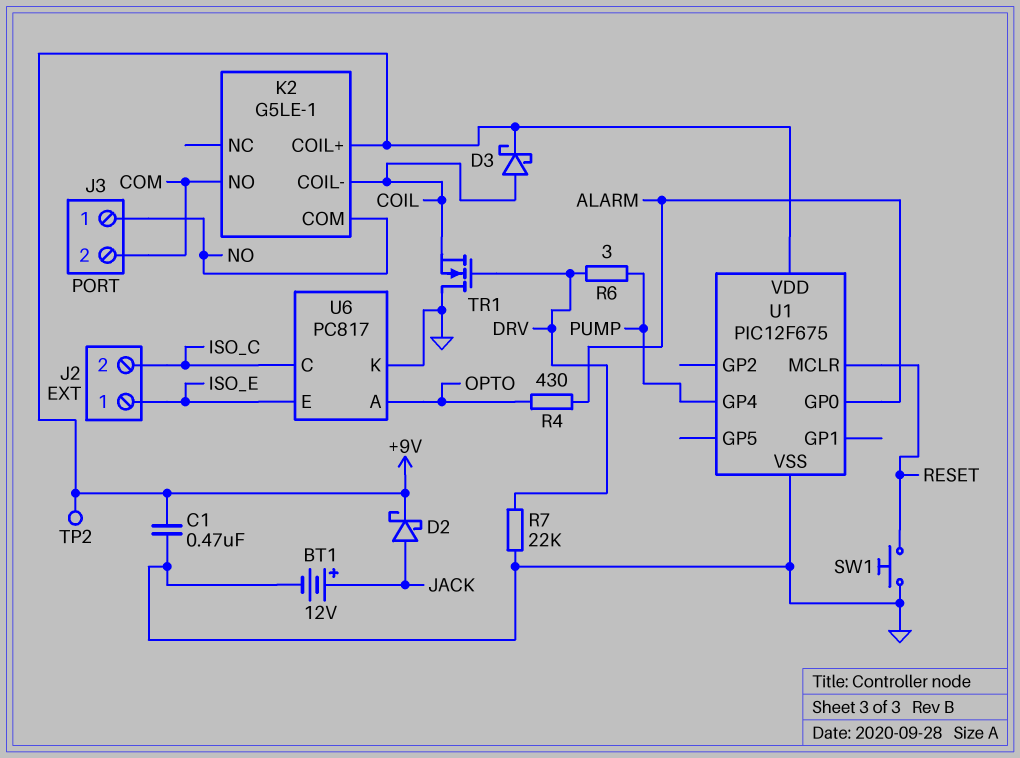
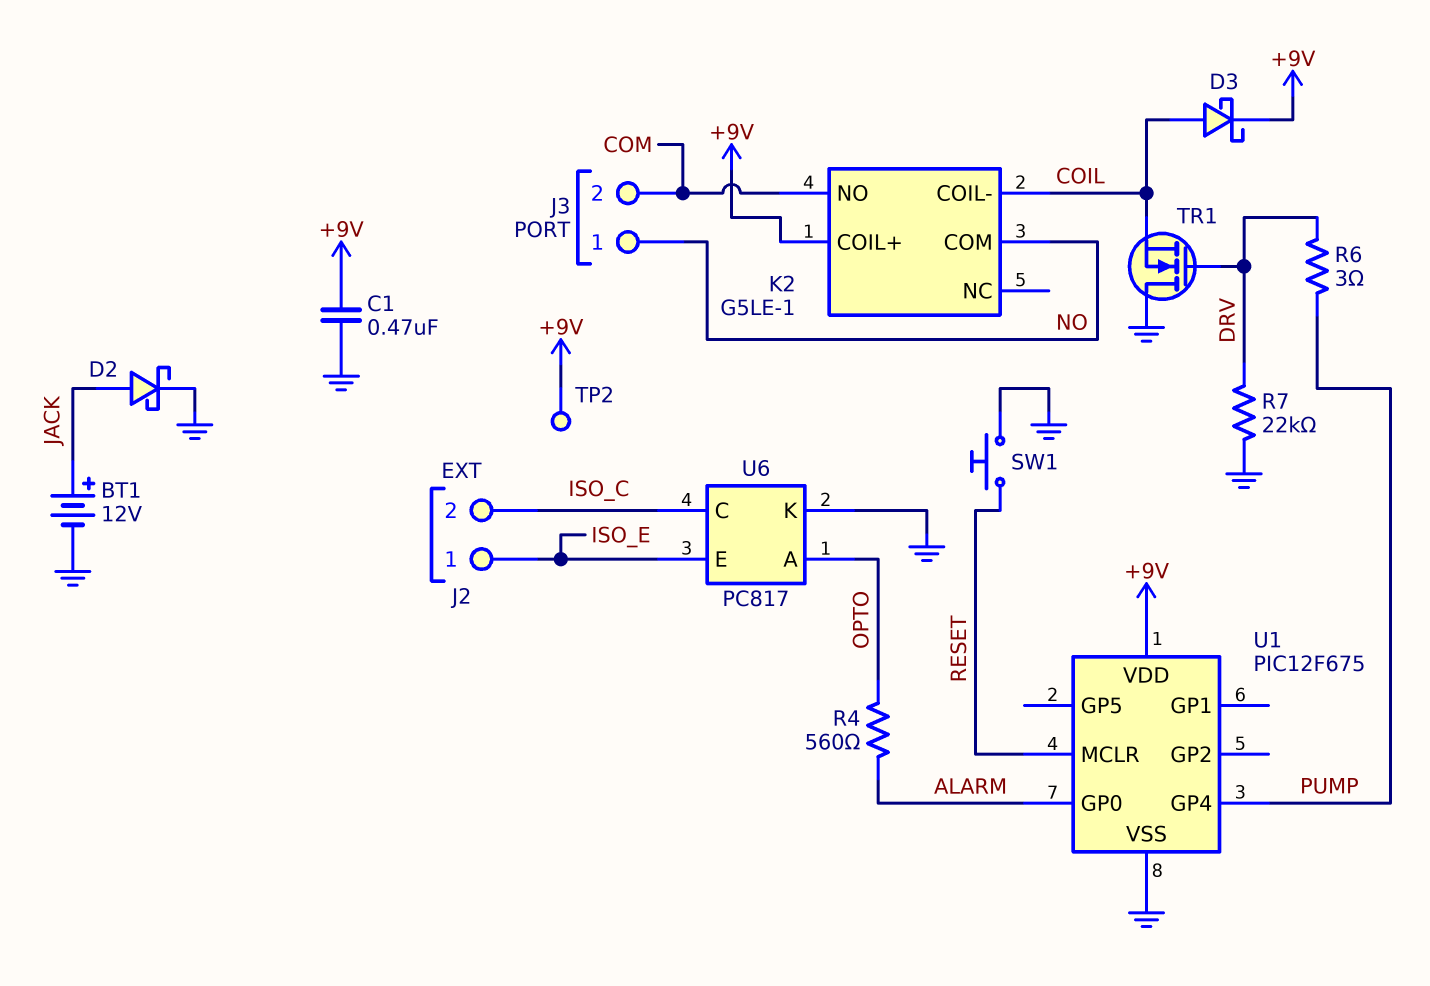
D2: schottky (A JACK, K +9V) -> schottky (A JACK, K GND)
R4: 430 (ALARM, OPTO) -> 560 (ALARM, OPTO)

